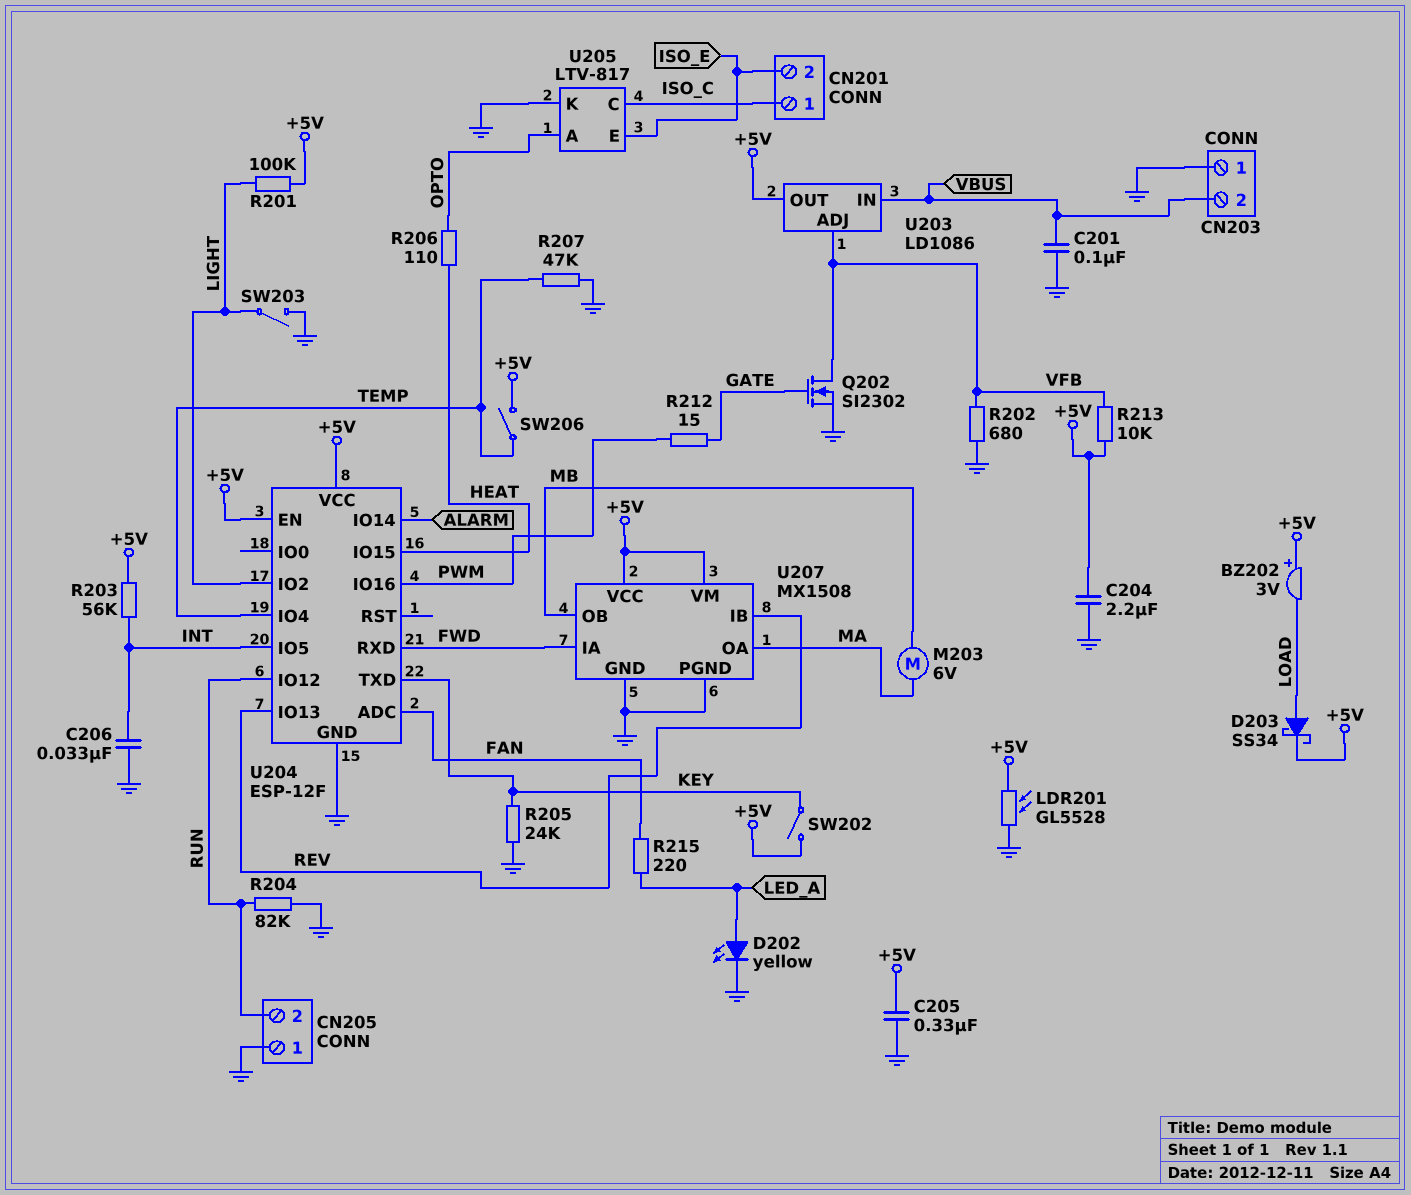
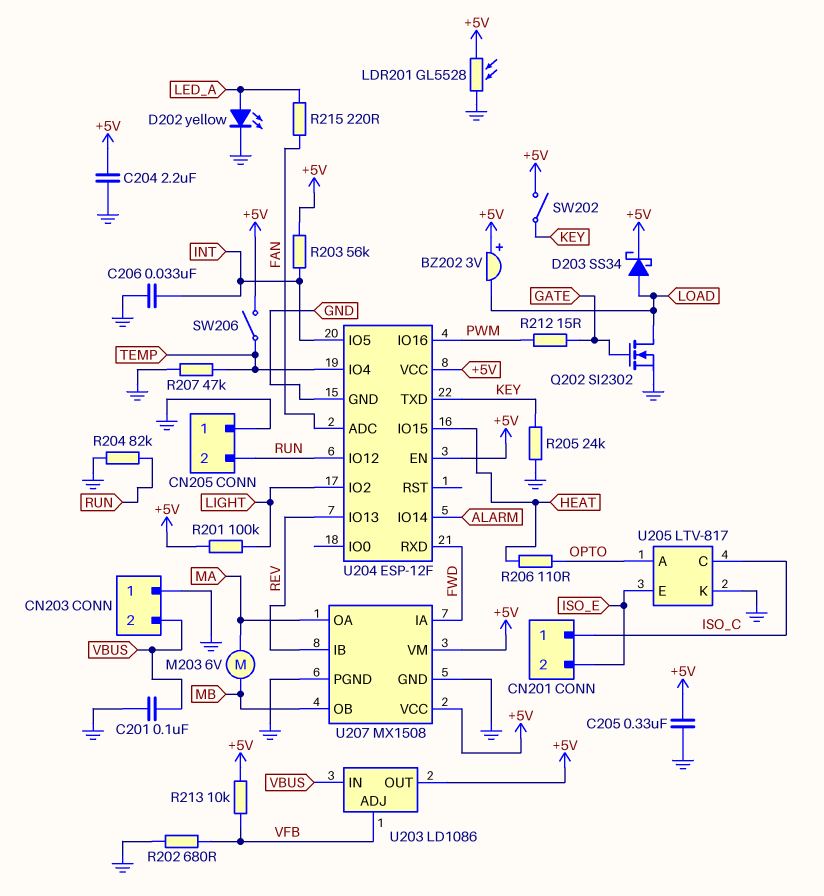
Q202: NMOS SI2302 (G GATE, D VFB, S GND) -> NMOS SI2302 (G GATE, D LOAD, S GND)
SW203: switch (GND, LIGHT) -> none

